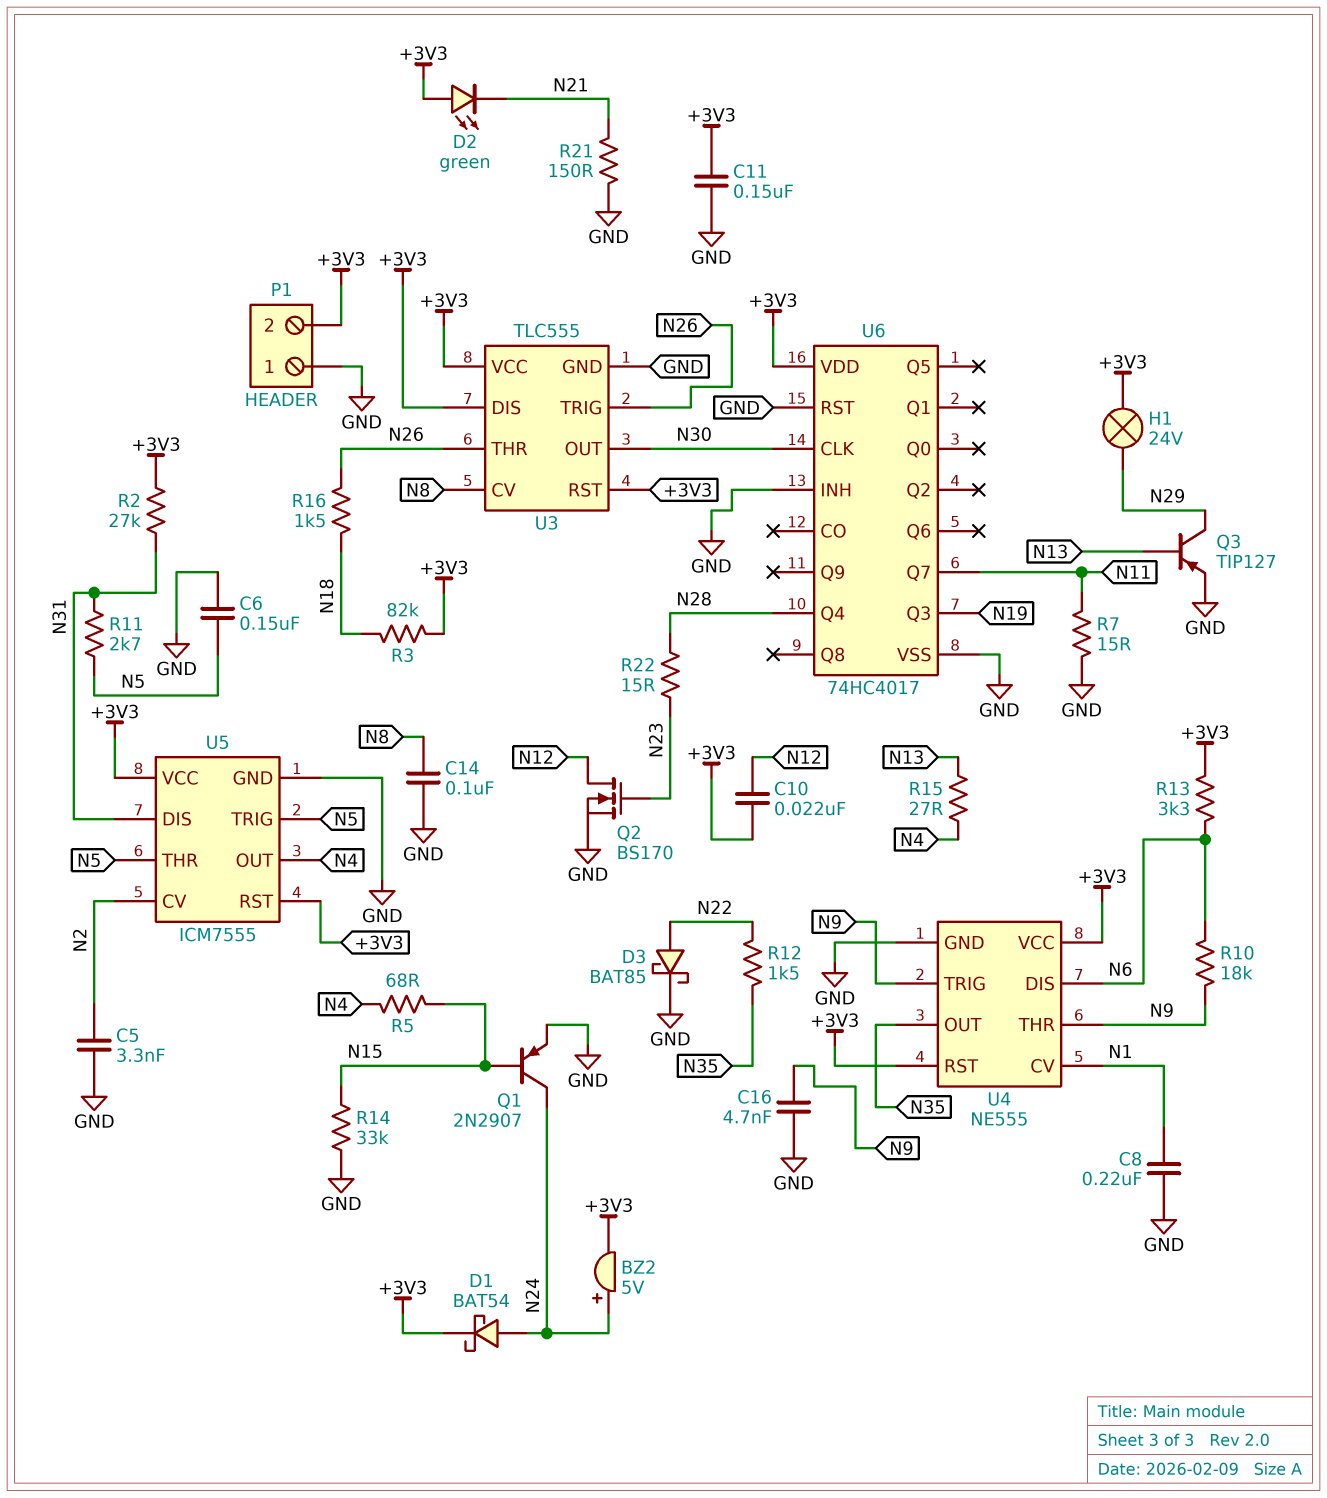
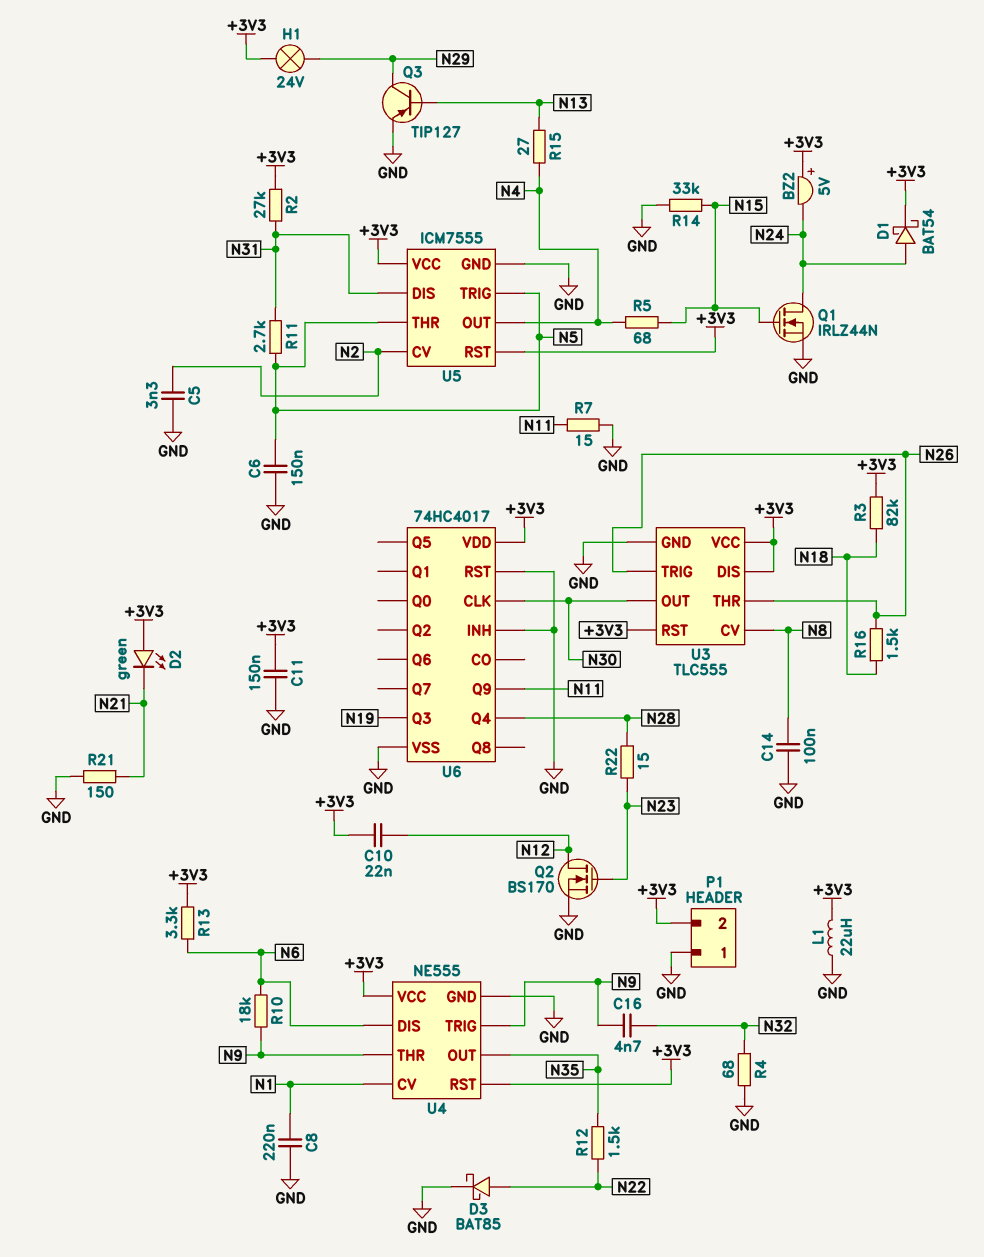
BZ2: buzzer 5V (plus N24, minus +3V3) -> buzzer 5V (plus +3V3, minus N24)
C16: 4.7nF (GND, N9) -> 4.7nF (N9, N32)
L1: none -> 22uH (+3V3, GND)
Q1: PNP 2N2907 (B N15, C N24, E GND) -> NMOS IRLZ44N (G N15, D N24, S GND)
R4: none -> 68 (GND, N32)
U6 pin Q7: N11 -> none
U6 pin Q9: none -> N11

